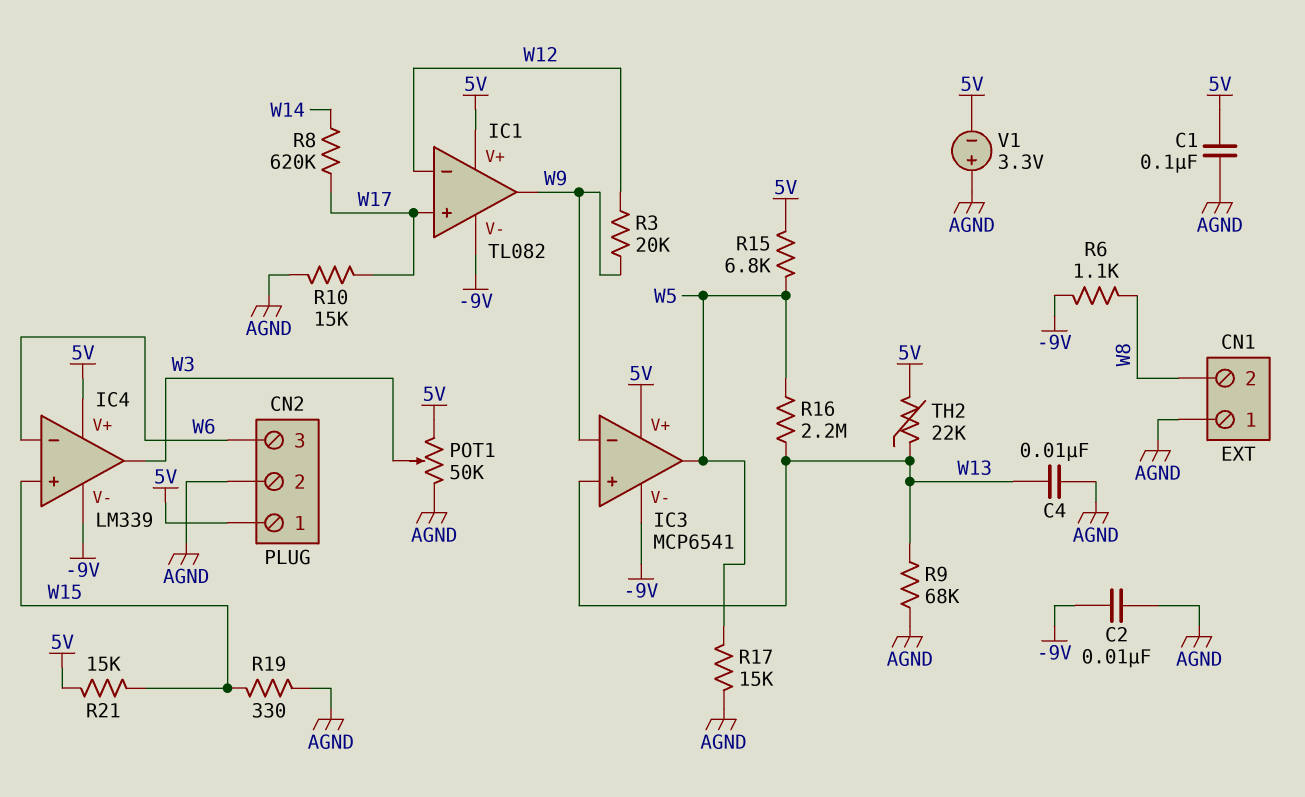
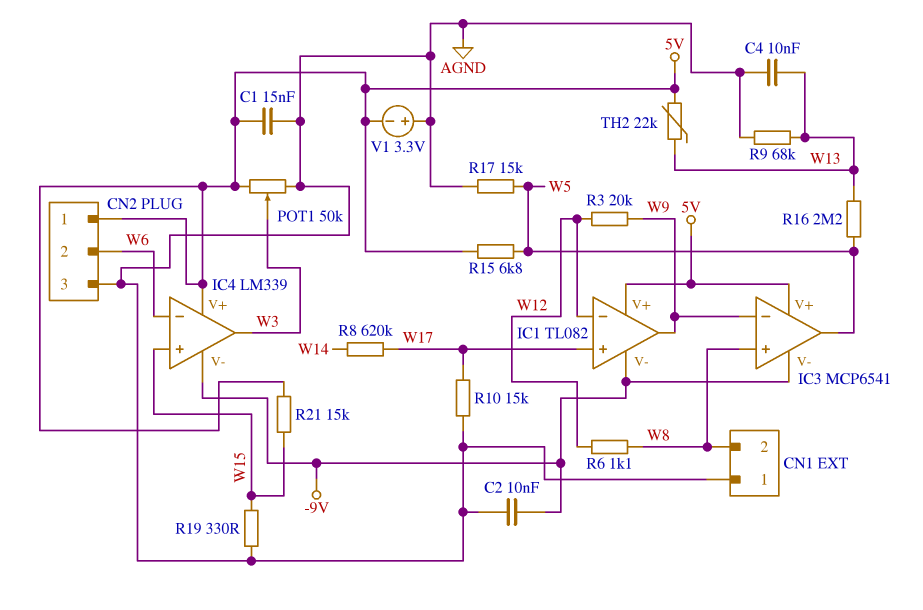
C1: 100nF (5V, AGND) -> 15nF (5V, AGND)
CN2 pin 2: AGND -> W6
CN2 pin 3: W6 -> AGND
IC3 pin in+: W13 -> W8
R6: 1.1k (-9V, W8) -> 1.1k (W8, W12)

